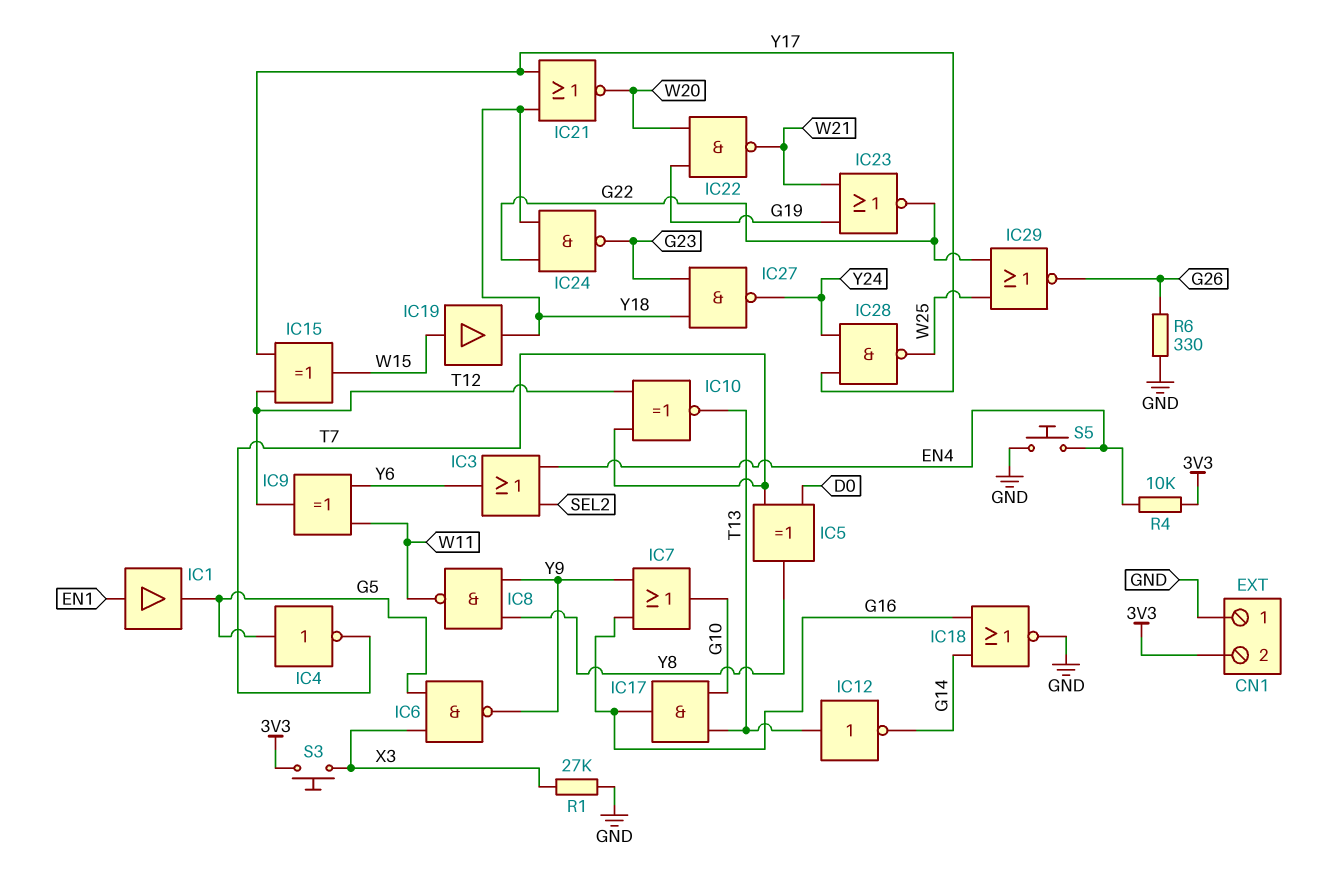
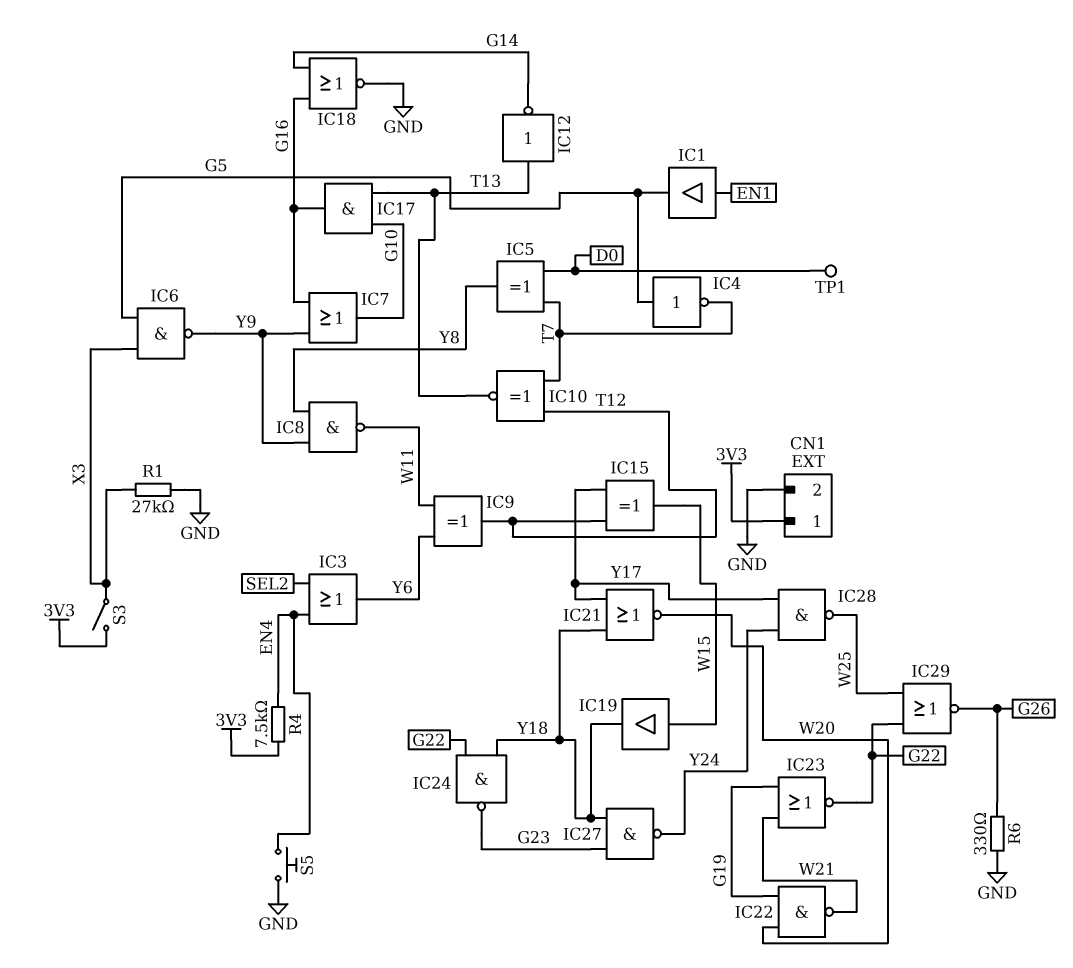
CN1 pin 1: GND -> 3V3
CN1 pin 2: 3V3 -> GND
R4: 10k (3V3, EN4) -> 7.5k (3V3, EN4)
S3: button (3V3, X3) -> switch (3V3, X3)
TP1: none -> test point (D0)

